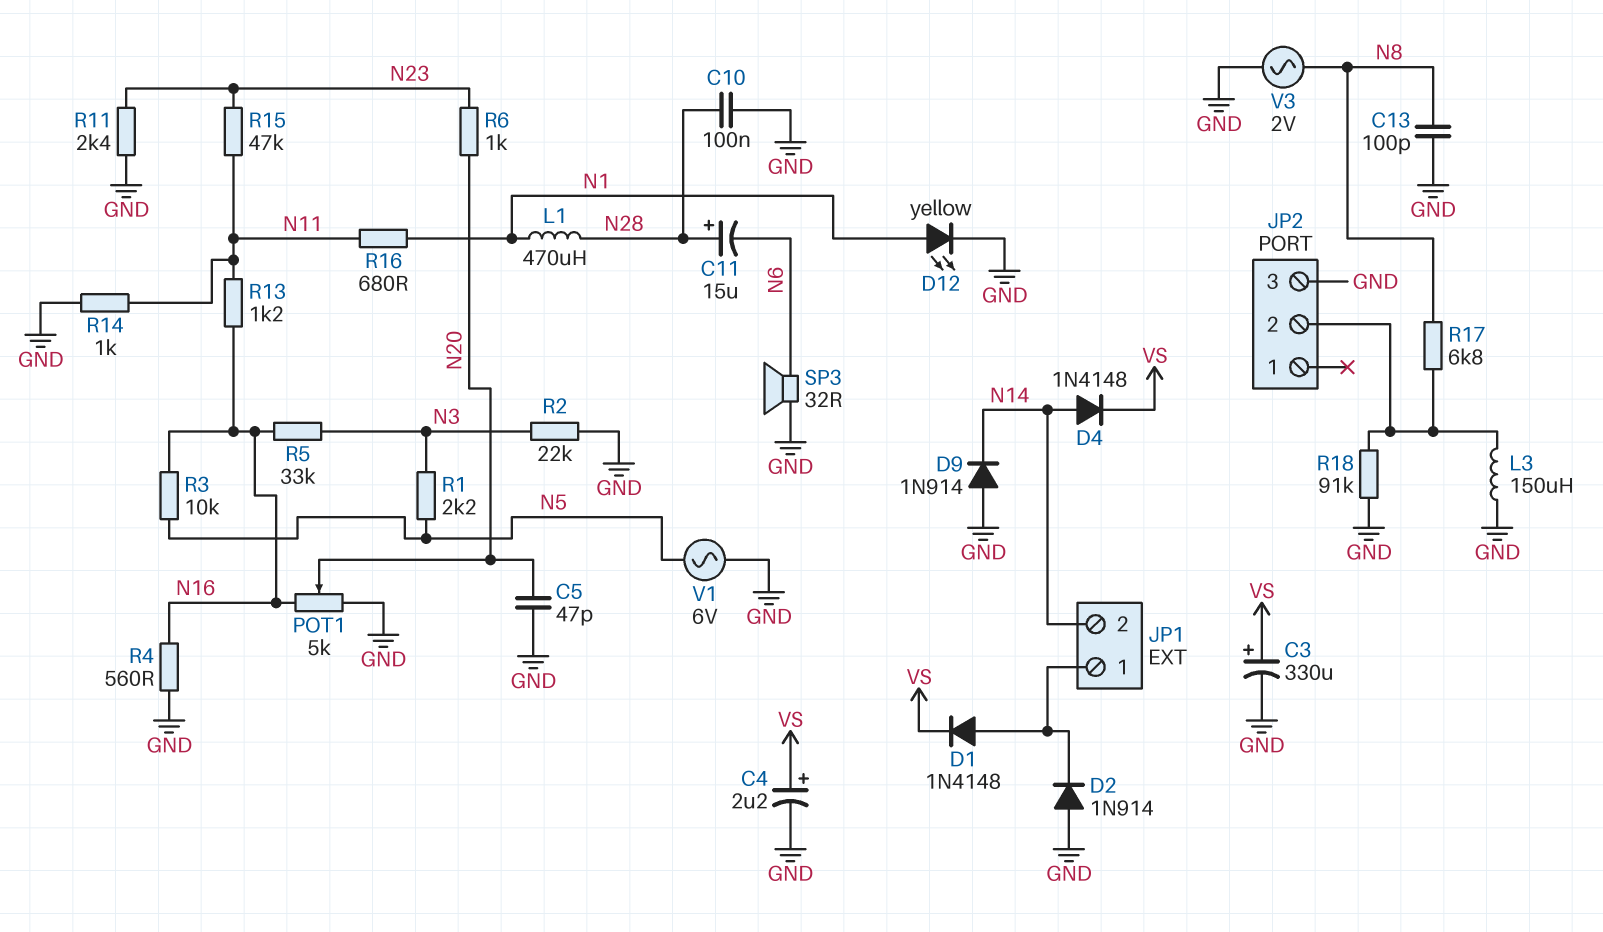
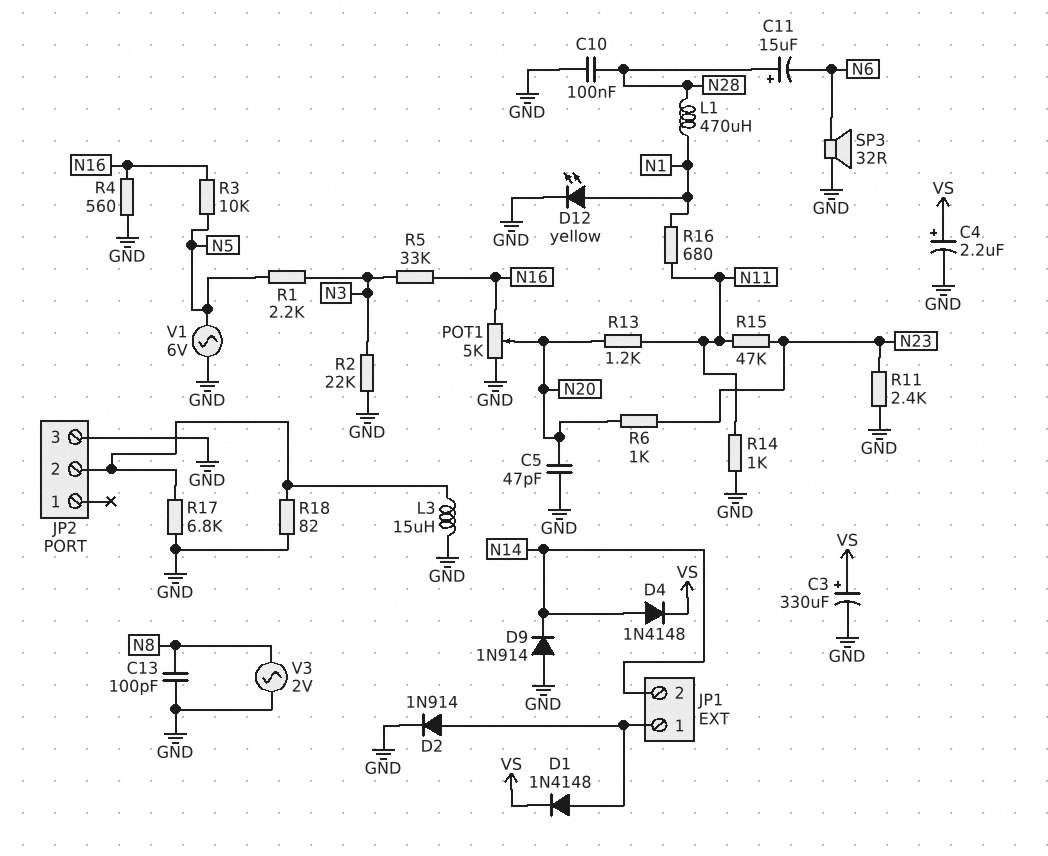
D2: diode 1N914 (A GND, K JP1/1) -> diode 1N914 (A JP1/1, K GND)
L3: 150uH (GND, JP2/2) -> 15uH (GND, JP2/2)
R13: 1.2k (N11, N16) -> 1.2k (N11, N20)
R17: 6.8k (JP2/2, N8) -> 6.8k (GND, JP2/2)
R18: 91k (GND, JP2/2) -> 82 (GND, JP2/2)

